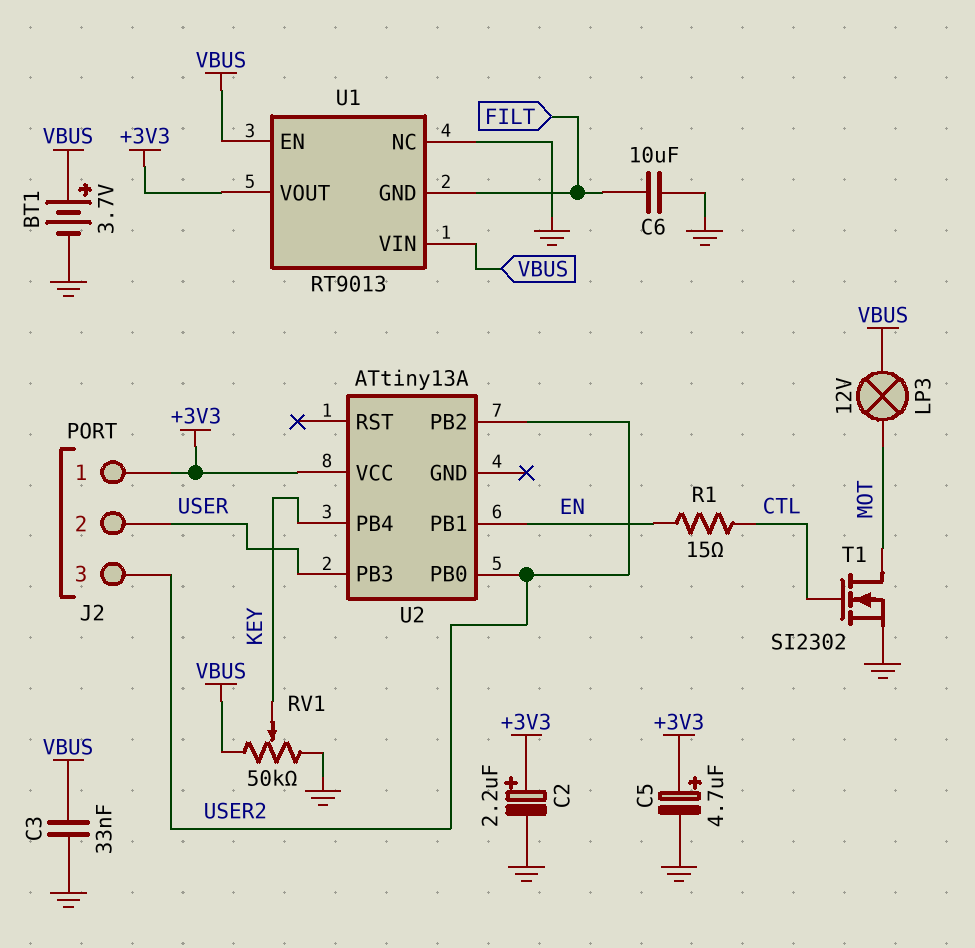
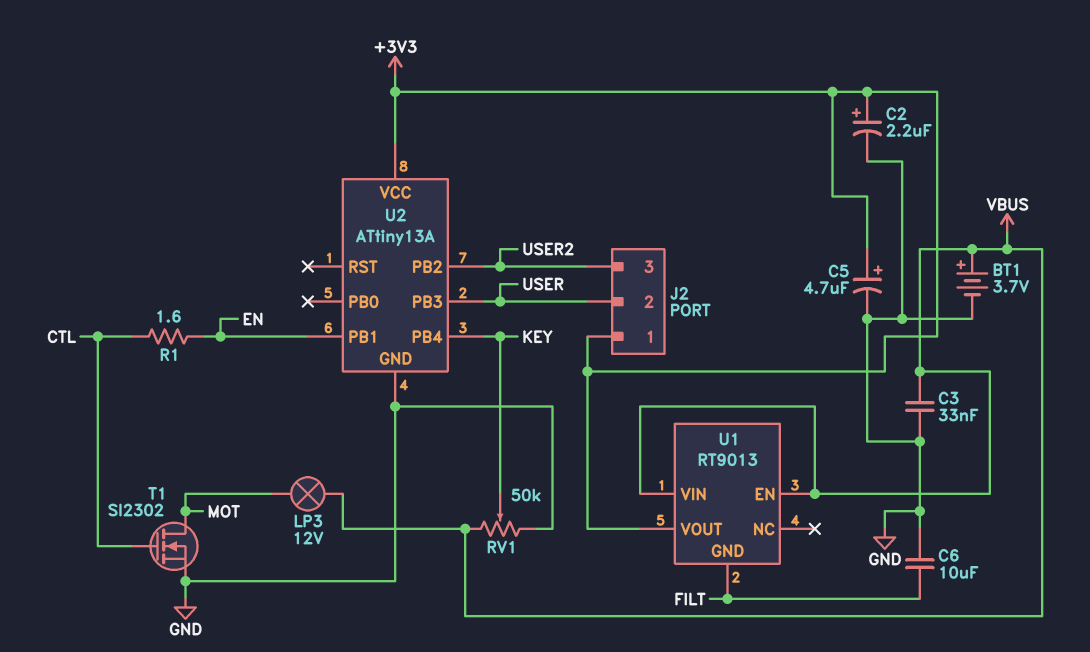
R1: 15 (CTL, EN) -> 1.6 (CTL, EN)
U1 pin NC: GND -> none
U2 pin GND: none -> GND
U2 pin PB0: USER2 -> none

